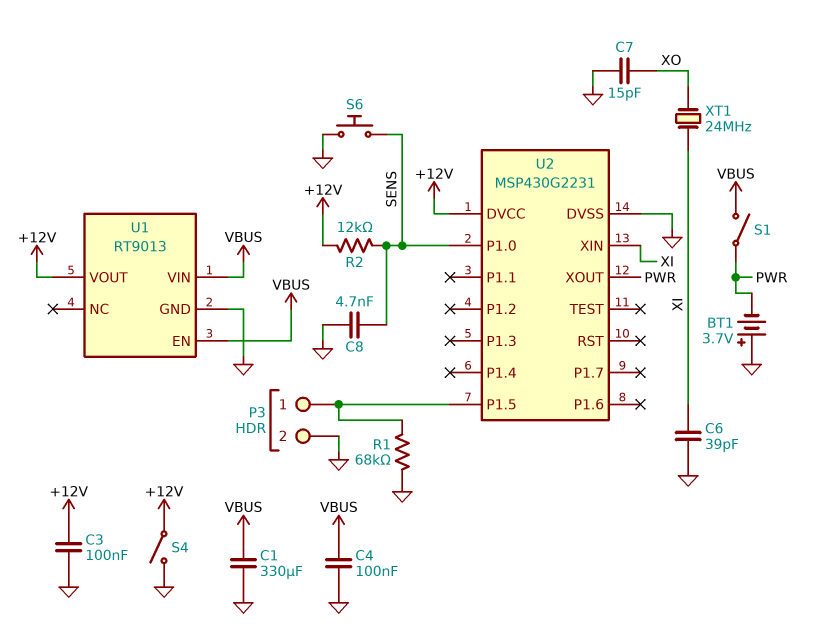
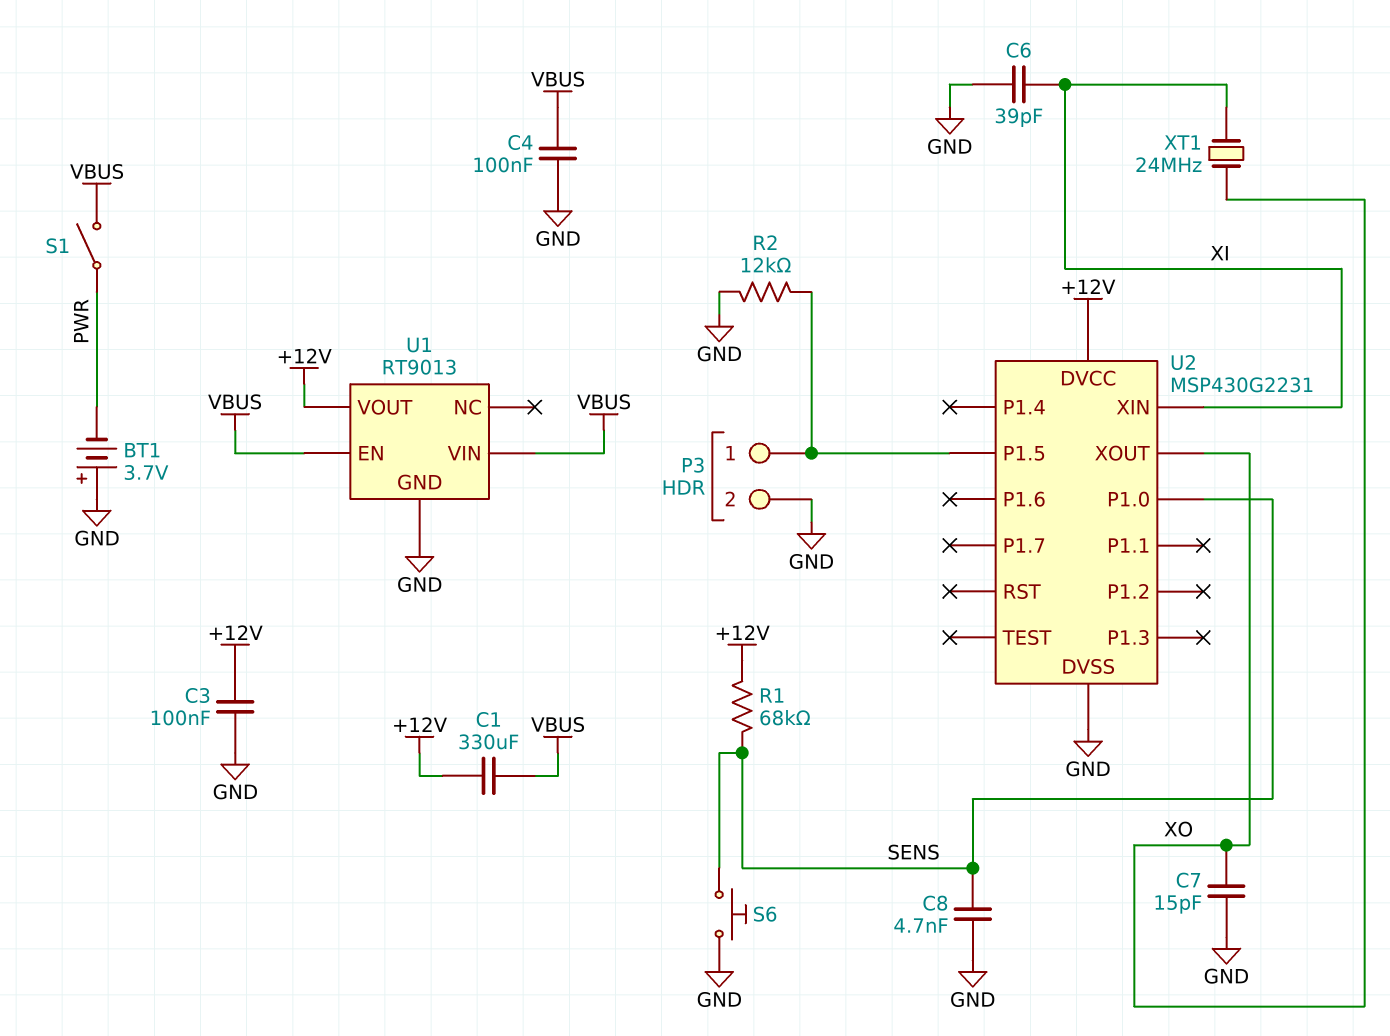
C1: 330uF (GND, VBUS) -> 330uF (+12V, VBUS)
R1: 68k (GND, P3/1) -> 68k (+12V, SENS)
R2: 12k (+12V, SENS) -> 12k (GND, P3/1)
S4: switch (+12V, GND) -> none
U2 pin XOUT: PWR -> XO

